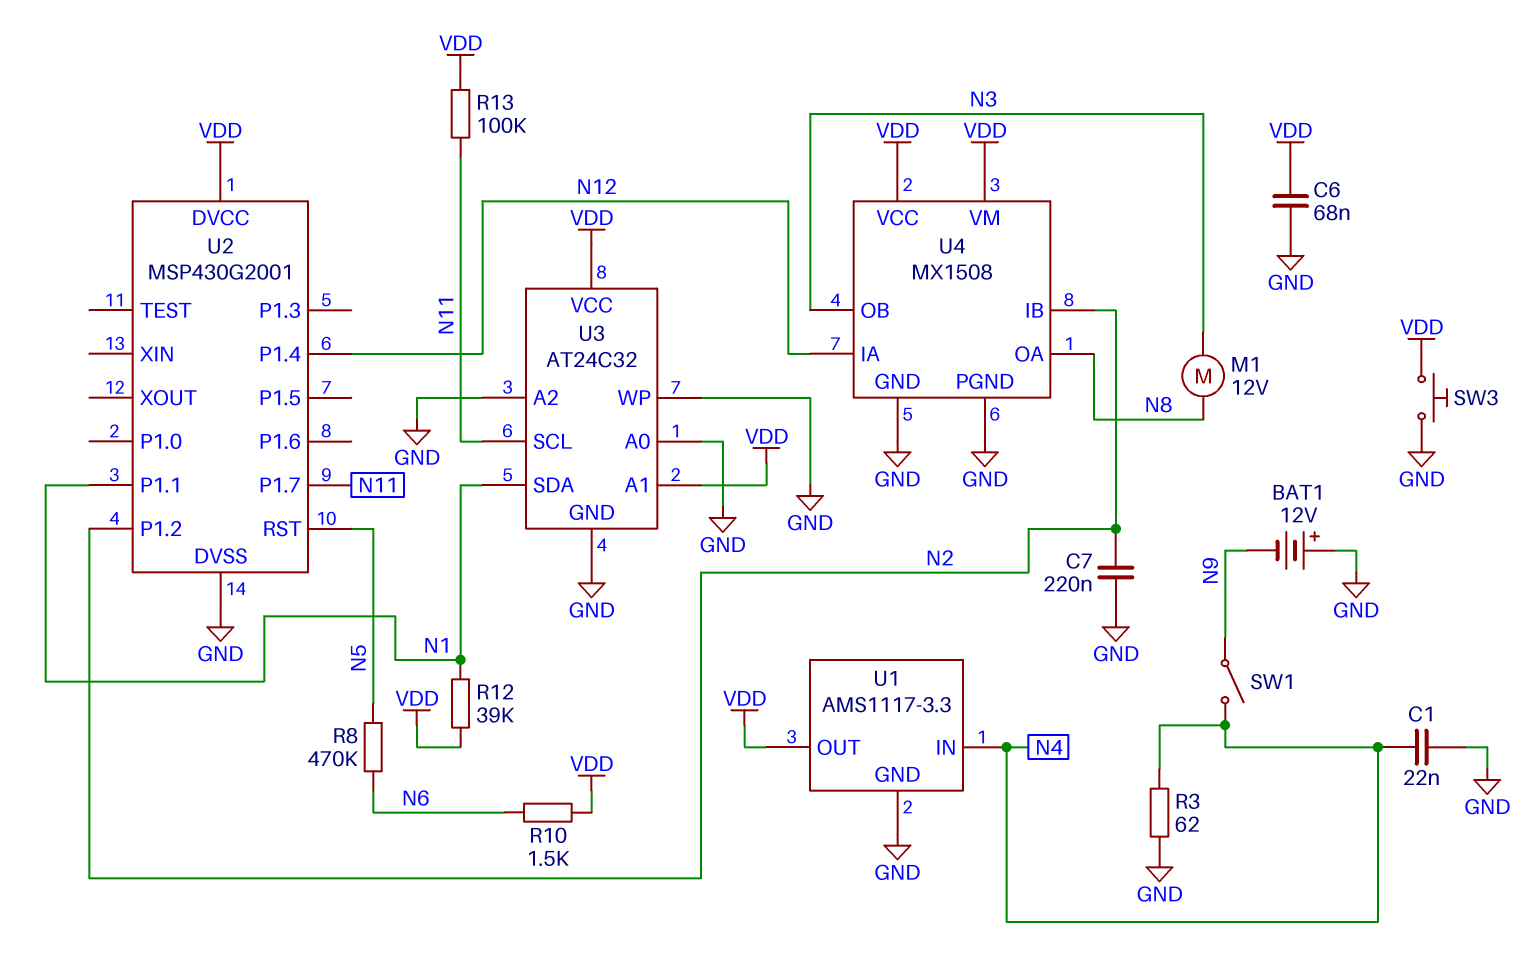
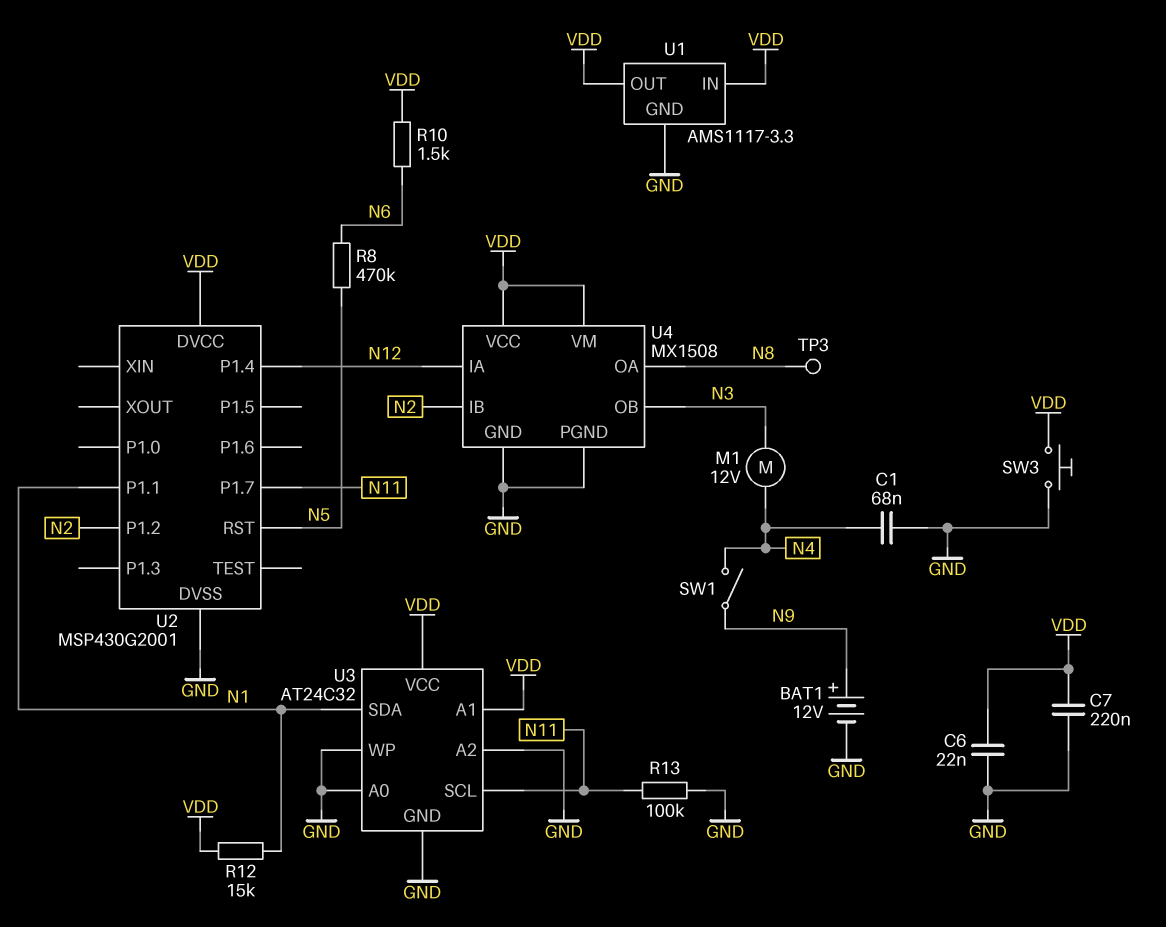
BAT1: 12V (plus GND, minus N9) -> 12V (plus N9, minus GND)
C1: 22nF (GND, N4) -> 68nF (GND, N4)
C6: 68nF (GND, VDD) -> 22nF (GND, VDD)
C7: 220nF (GND, N2) -> 220nF (GND, VDD)
M1: motor 12V (N3, N8) -> motor 12V (N3, N4)
R3: 62 (GND, N4) -> none
R12: 39k (N1, VDD) -> 15k (N1, VDD)
R13: 100k (N11, VDD) -> 100k (GND, N11)
TP3: none -> test point (N8)
U1 pin IN: N4 -> VDD

